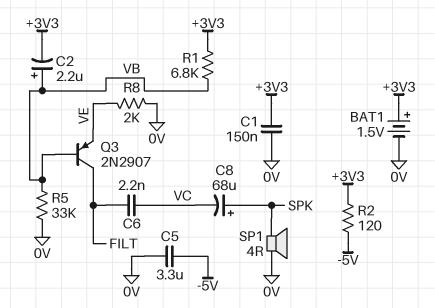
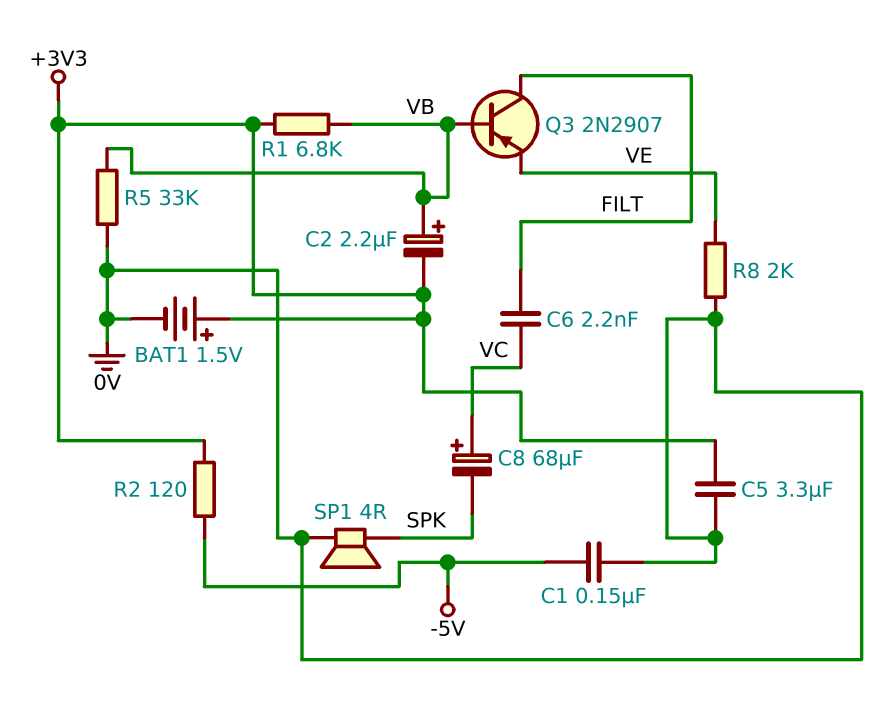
C1: 150nF (+3V3, 0V) -> 150nF (-5V, 0V)
C5: 3.3uF (-5V, 0V) -> 3.3uF (+3V3, 0V)
C8: 68uF (plus SPK, minus VC) -> 68uF (plus VC, minus SPK)

